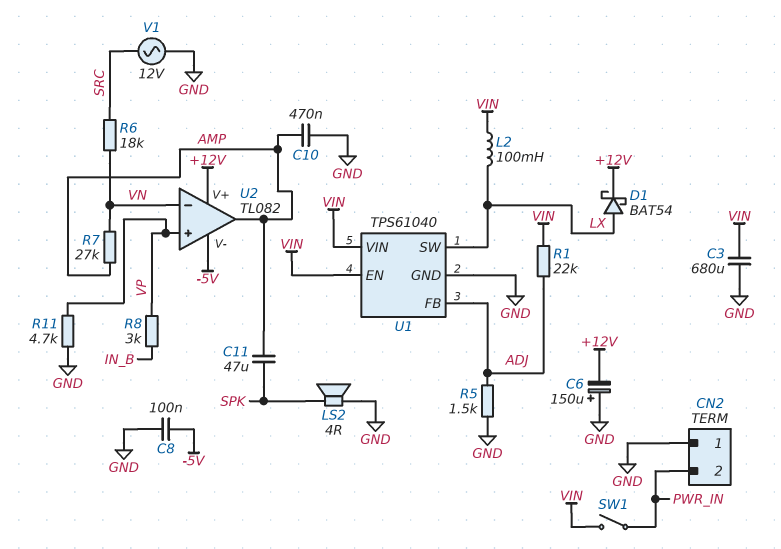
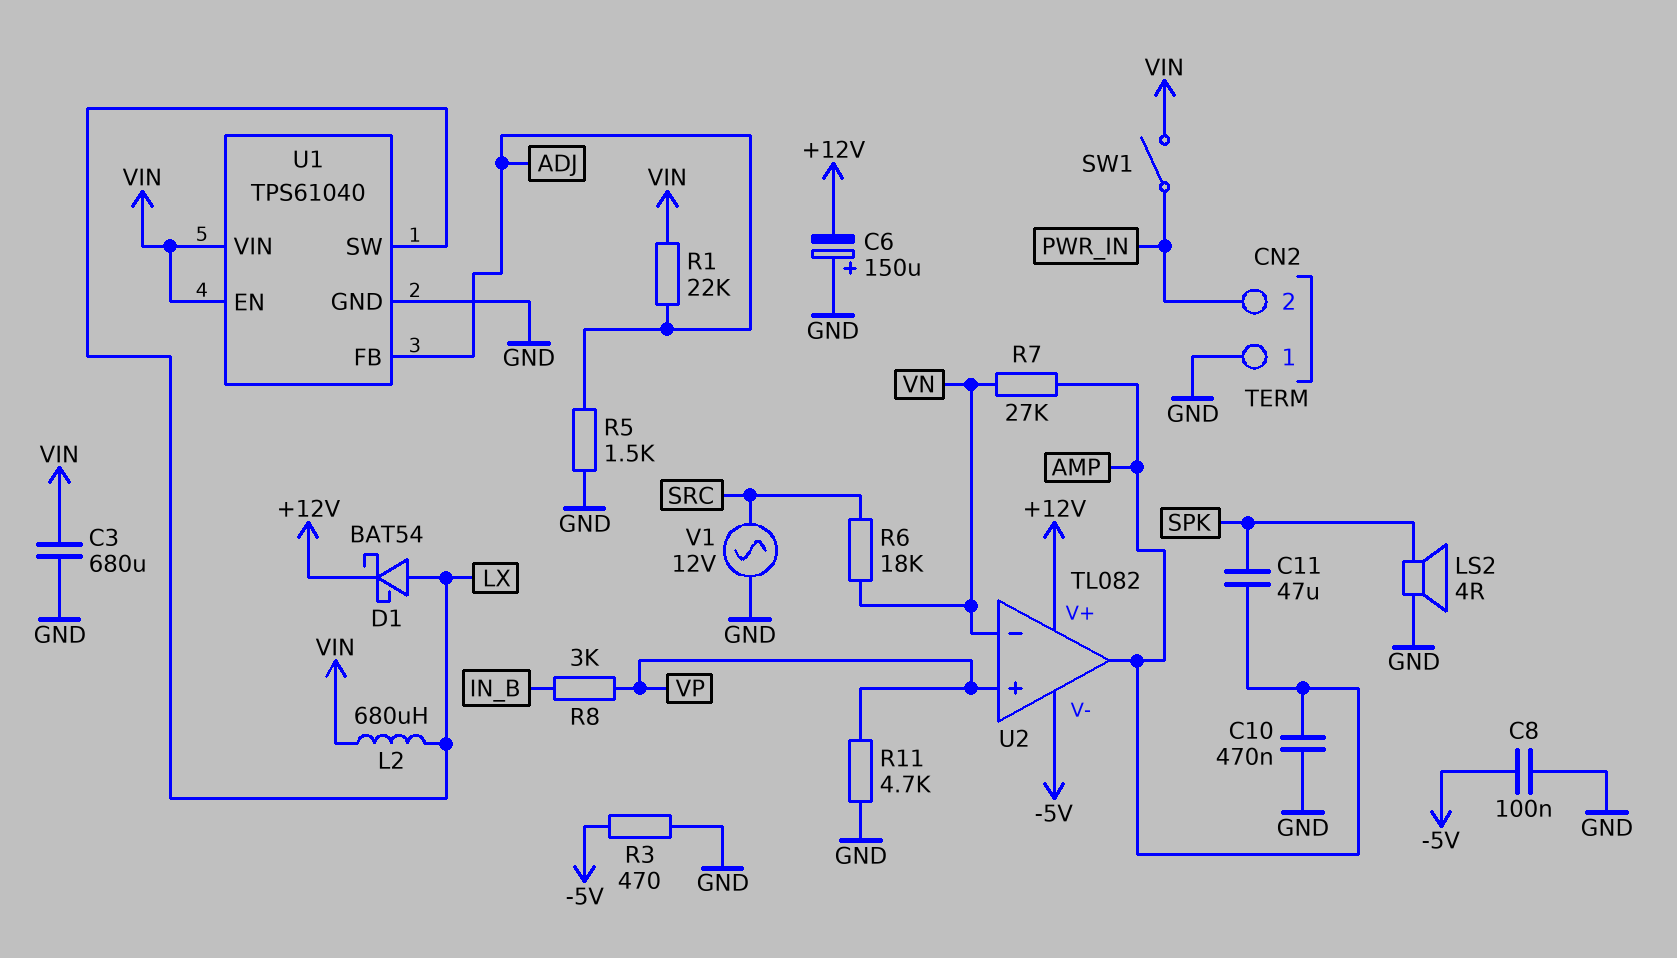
L2: 100mH (LX, VIN) -> 680uH (LX, VIN)
R3: none -> 470 (-5V, GND)

